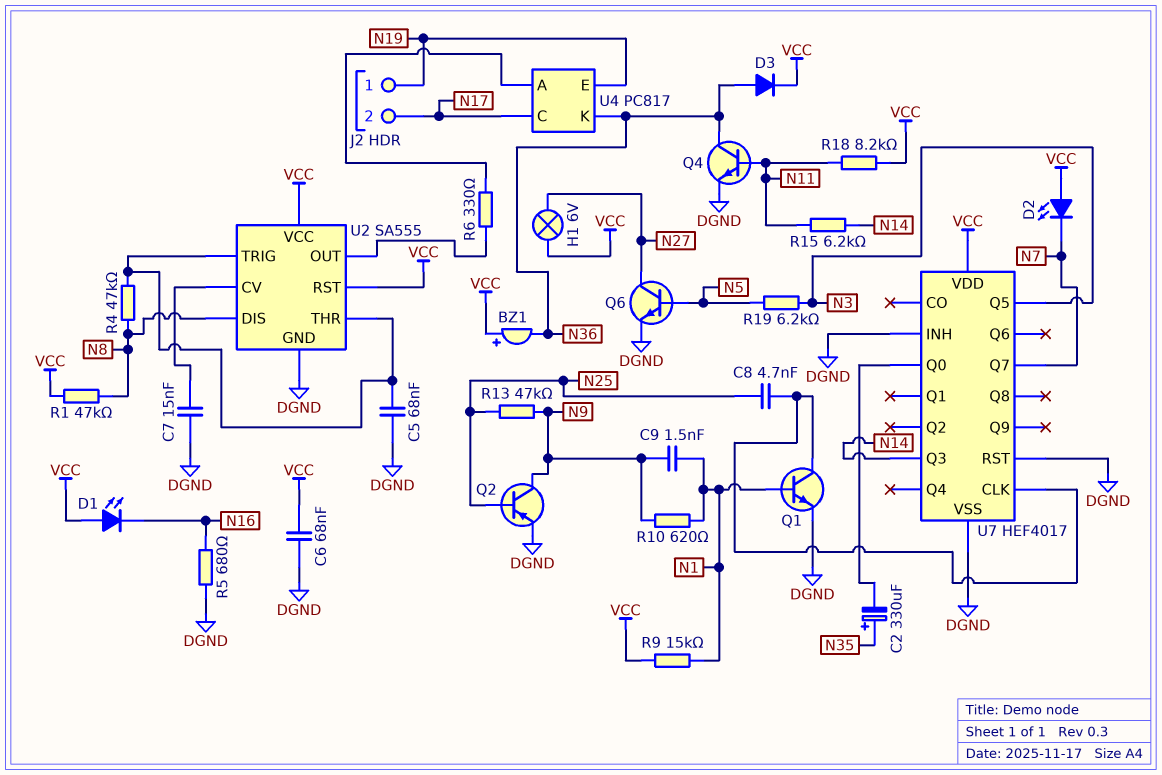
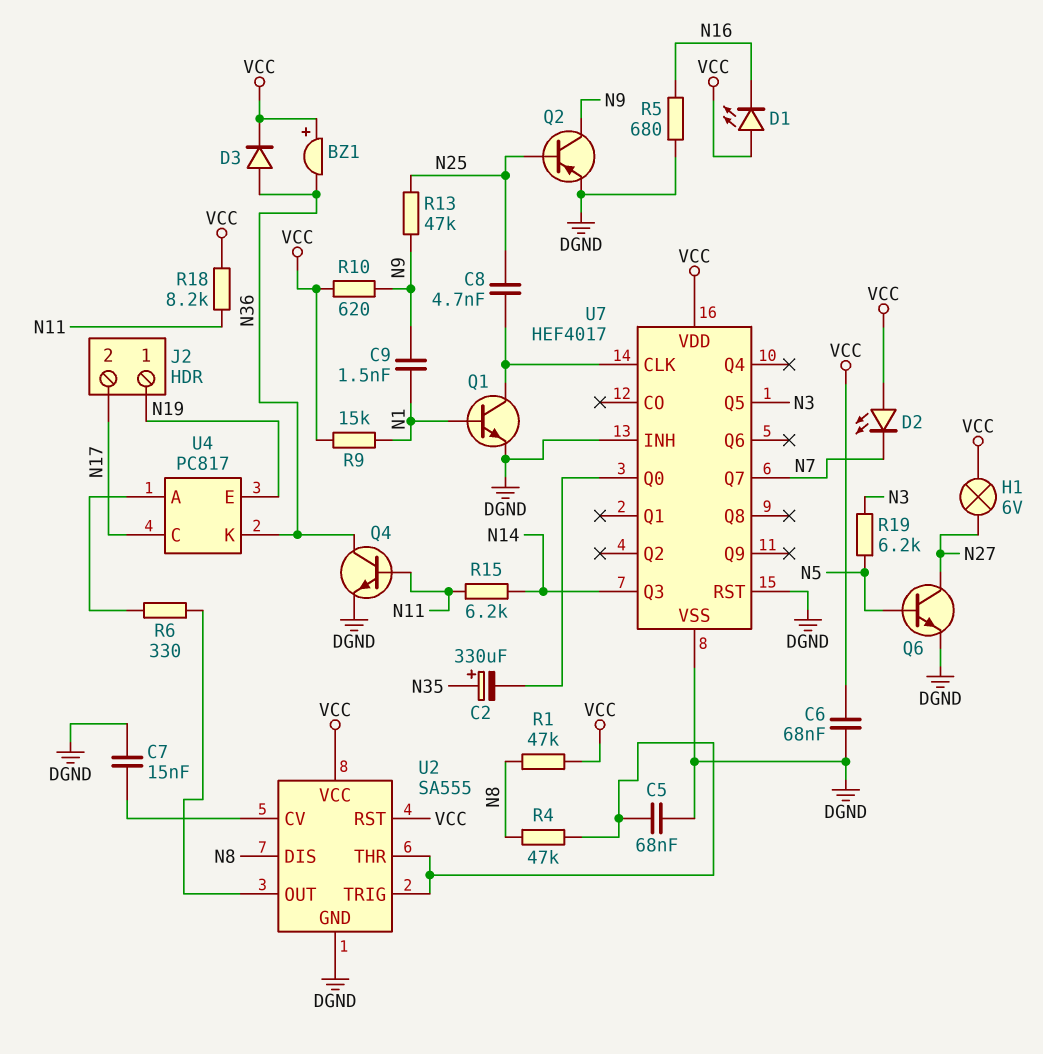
R10: 620 (N1, N9) -> 620 (N9, VCC)

